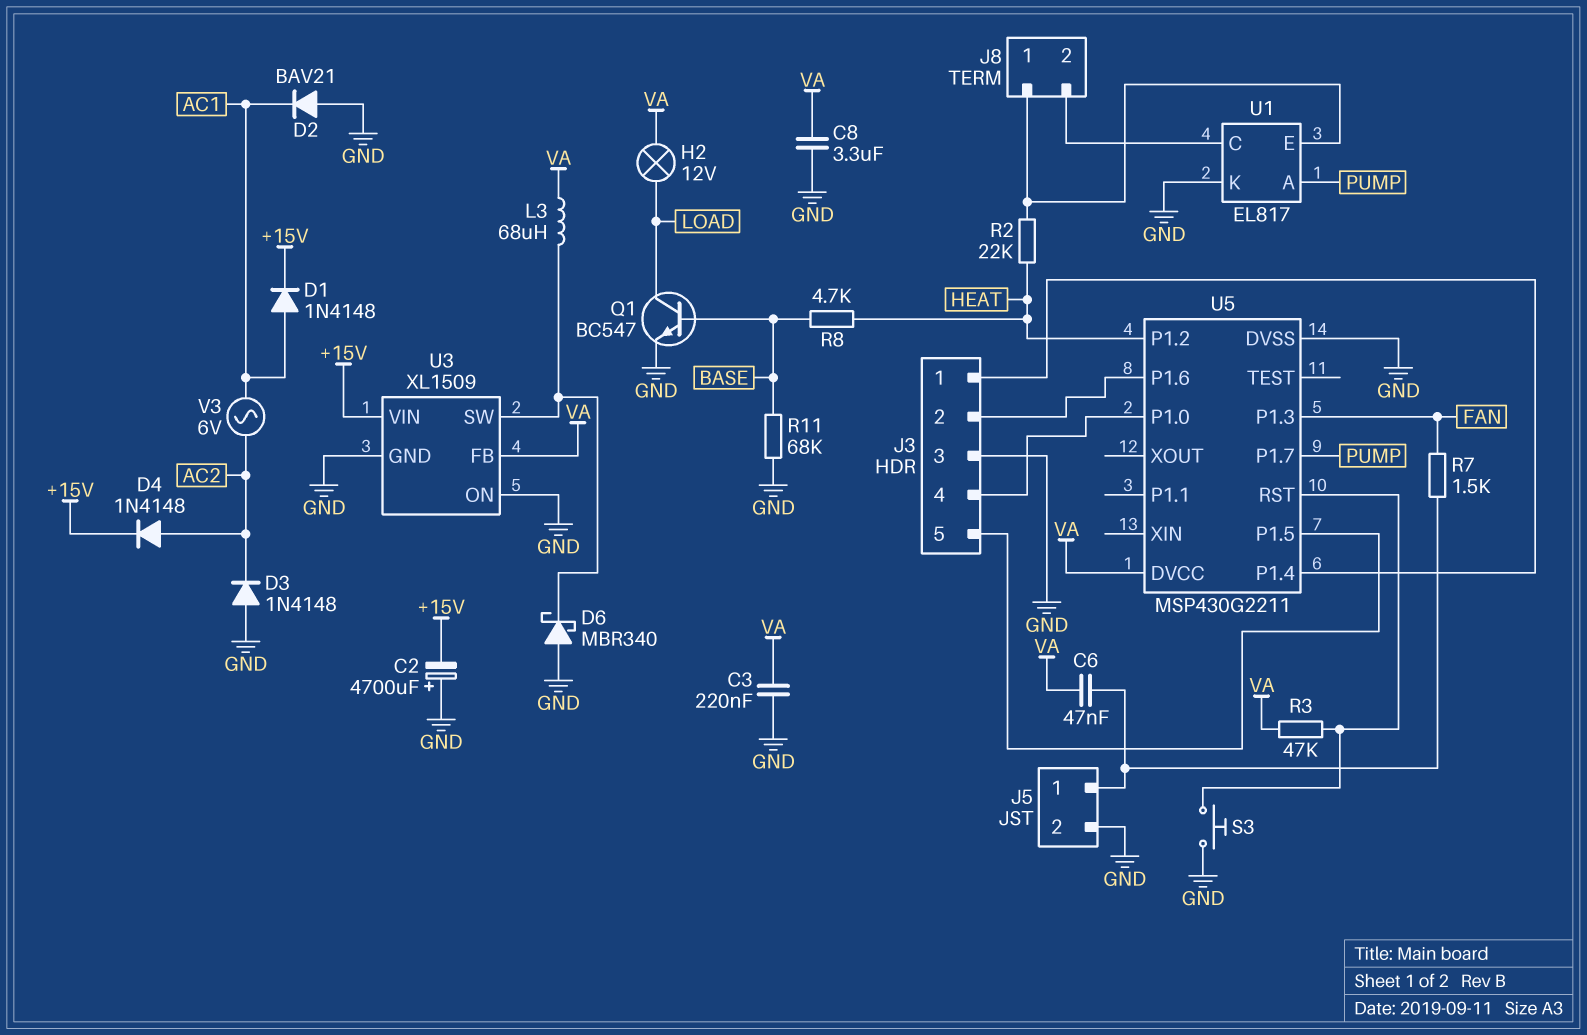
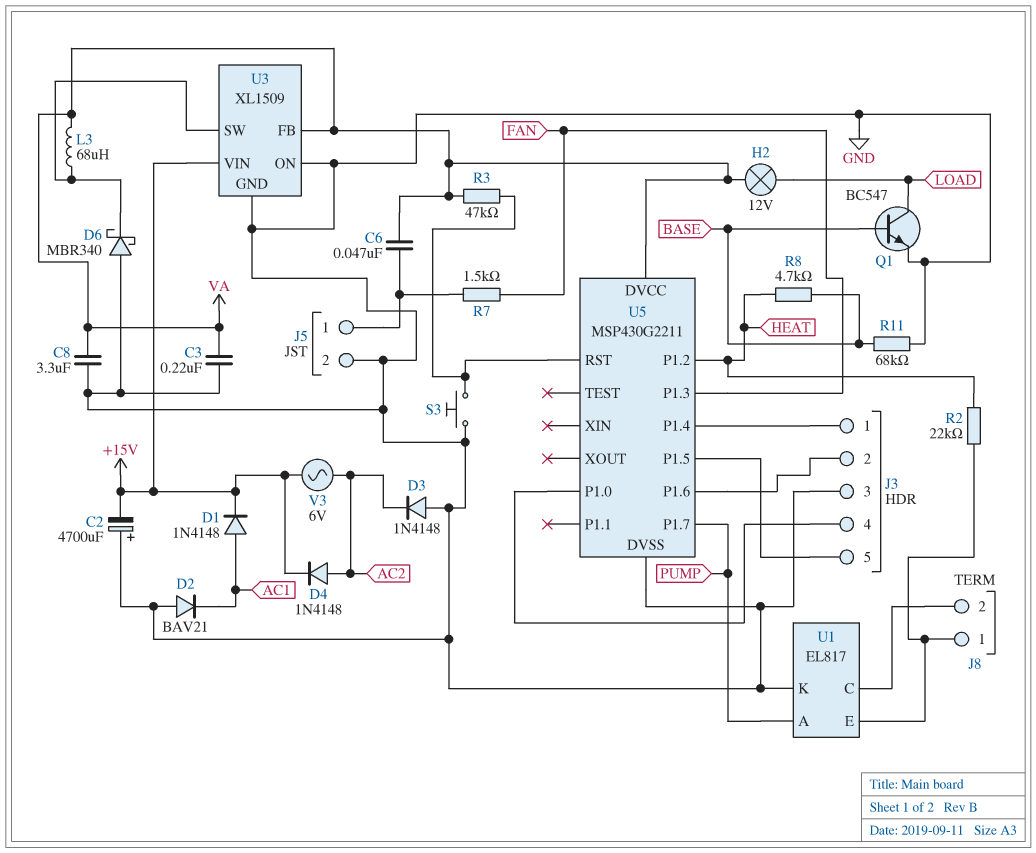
V3: AC 6V (AC1, AC2) -> AC 6V (+15V, AC2)

